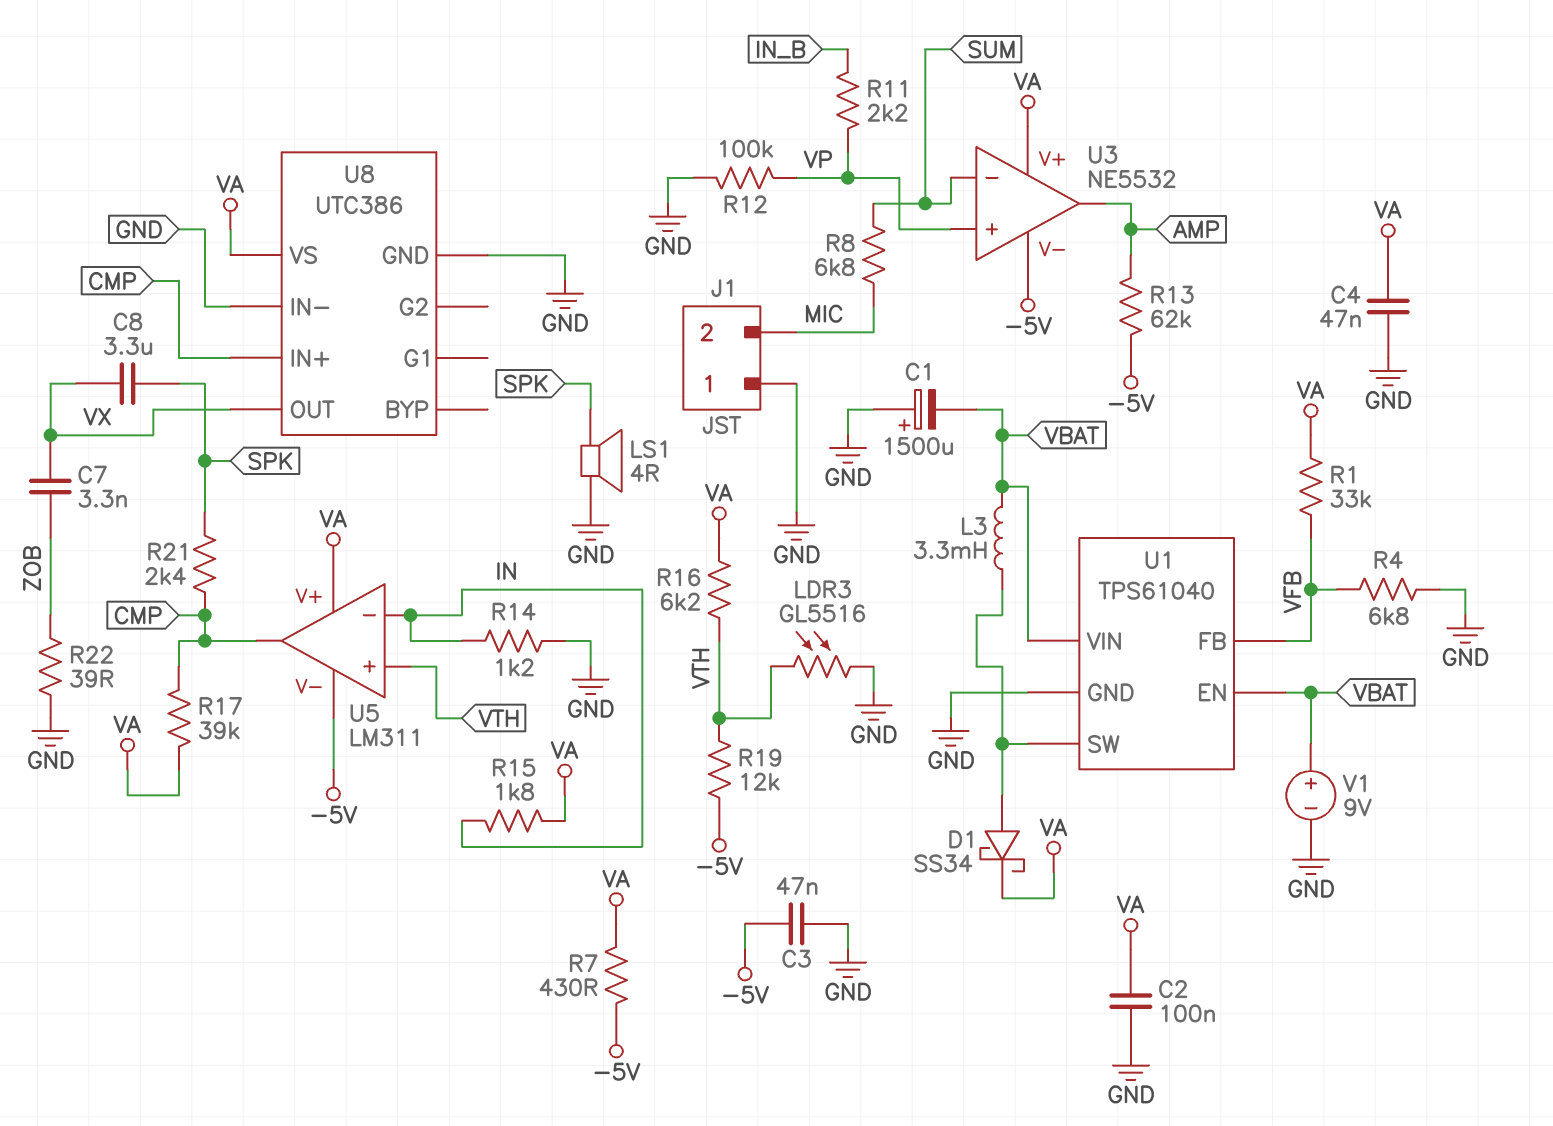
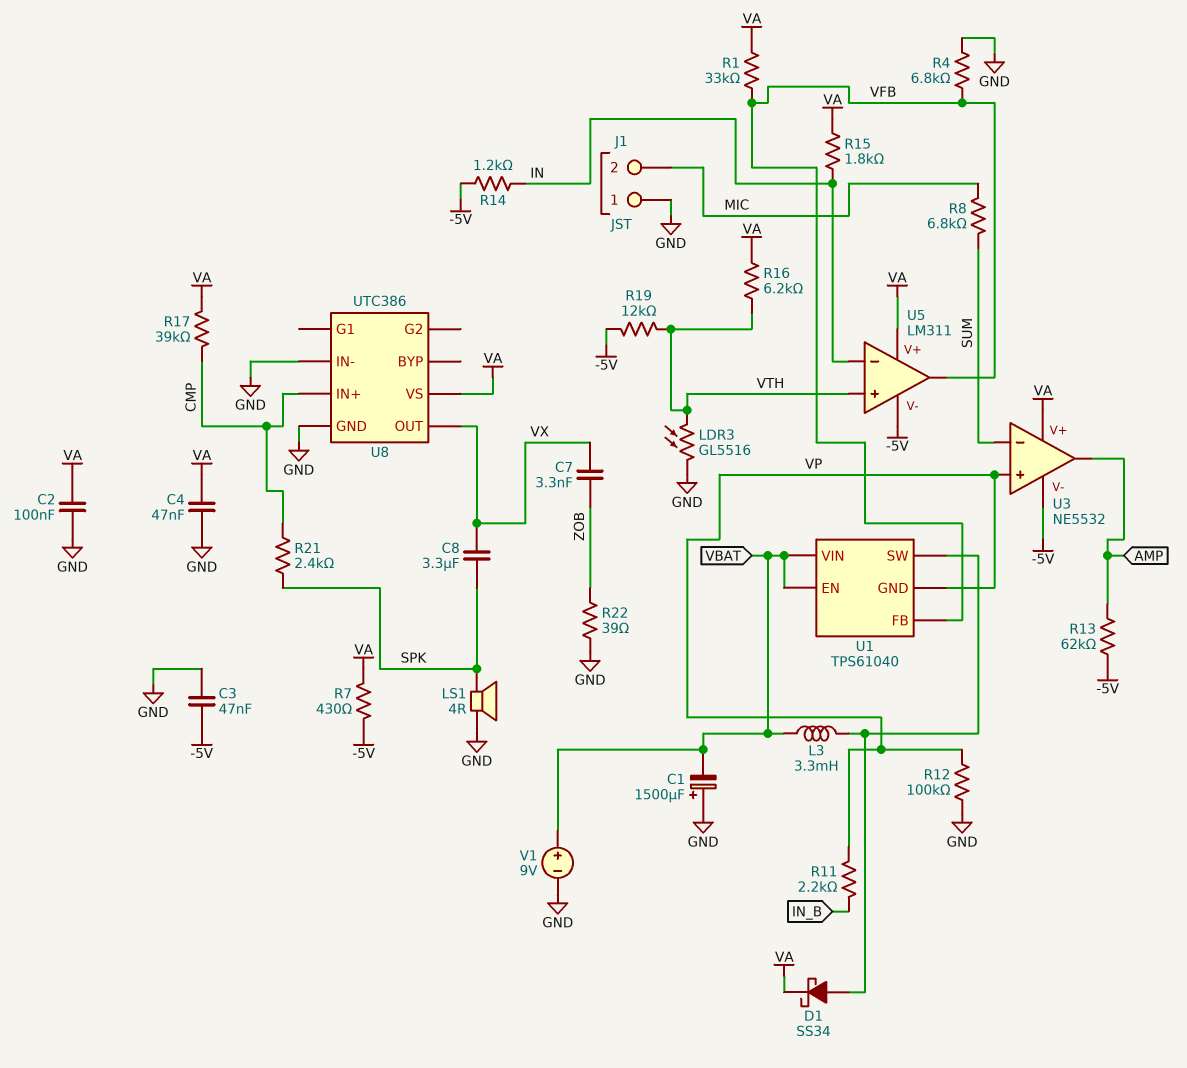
R14: 1.2k (GND, IN) -> 1.2k (-5V, IN)
U1 pin GND: GND -> VP
U5 pin out: CMP -> VFB

